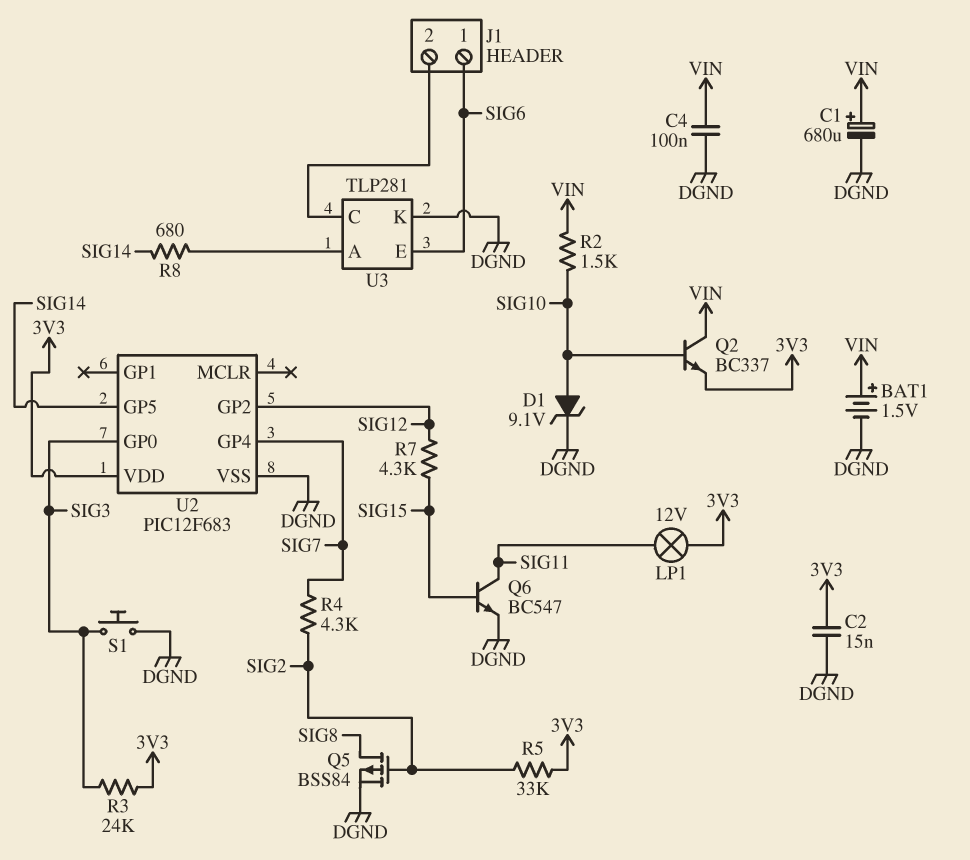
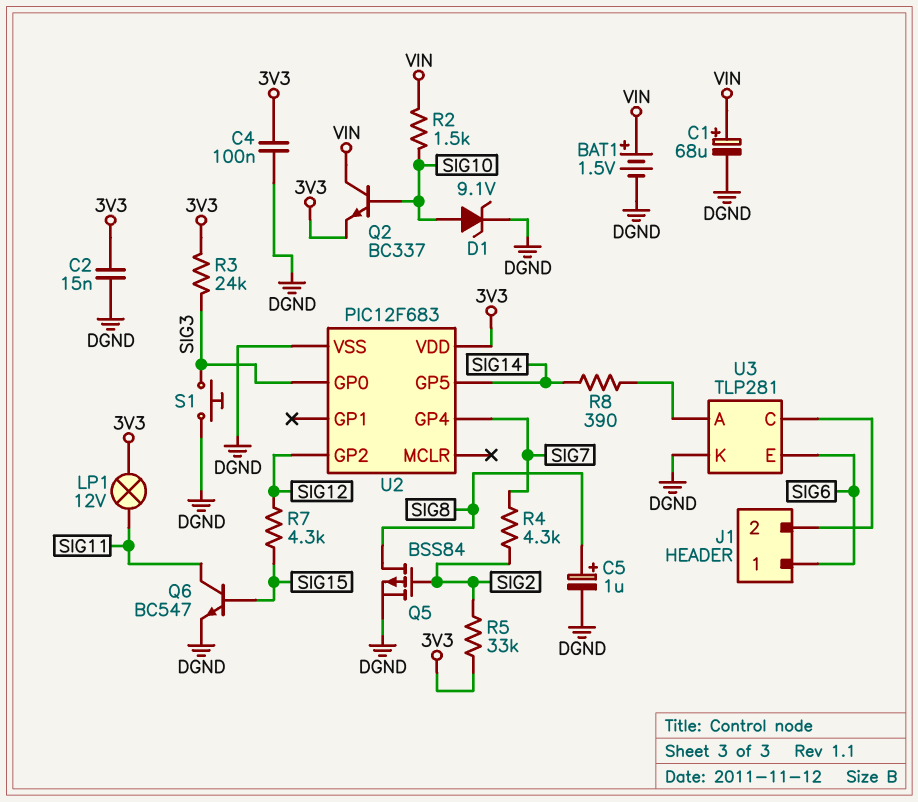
C1: 680uF (plus VIN, minus DGND) -> 68uF (plus VIN, minus DGND)
C4: 100nF (DGND, VIN) -> 100nF (3V3, DGND)
C5: none -> 1uF (plus SIG8, minus DGND)
R8: 680 (SIG14, U3/A) -> 390 (SIG14, U3/A)

